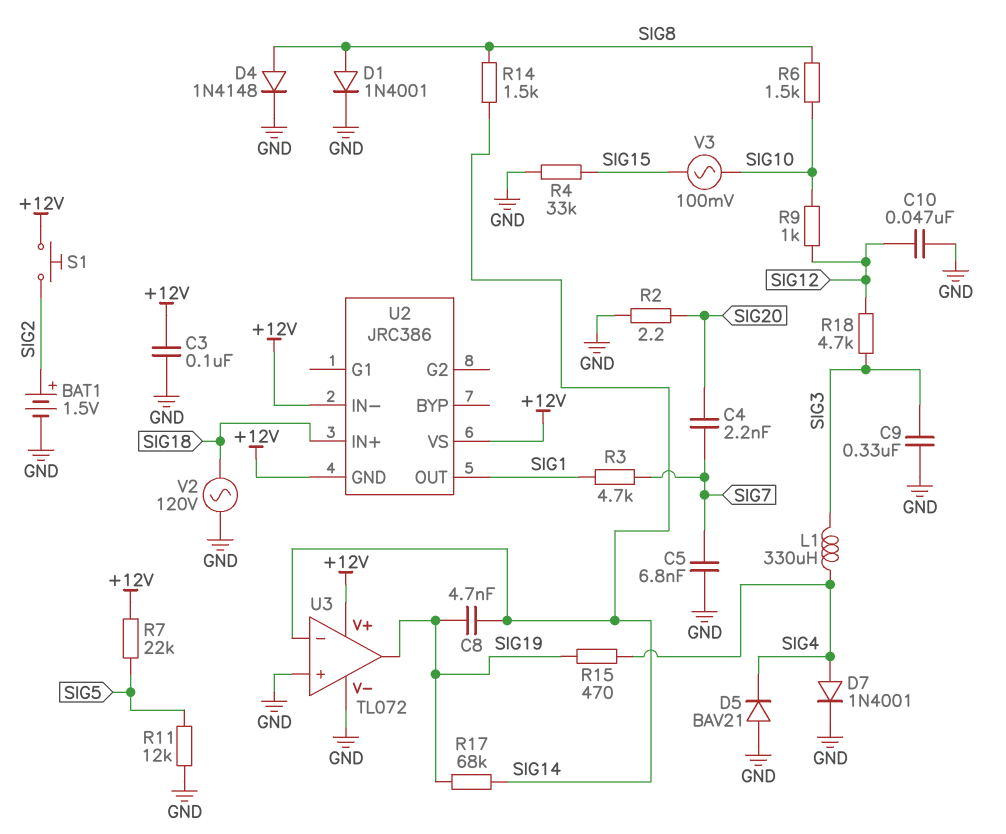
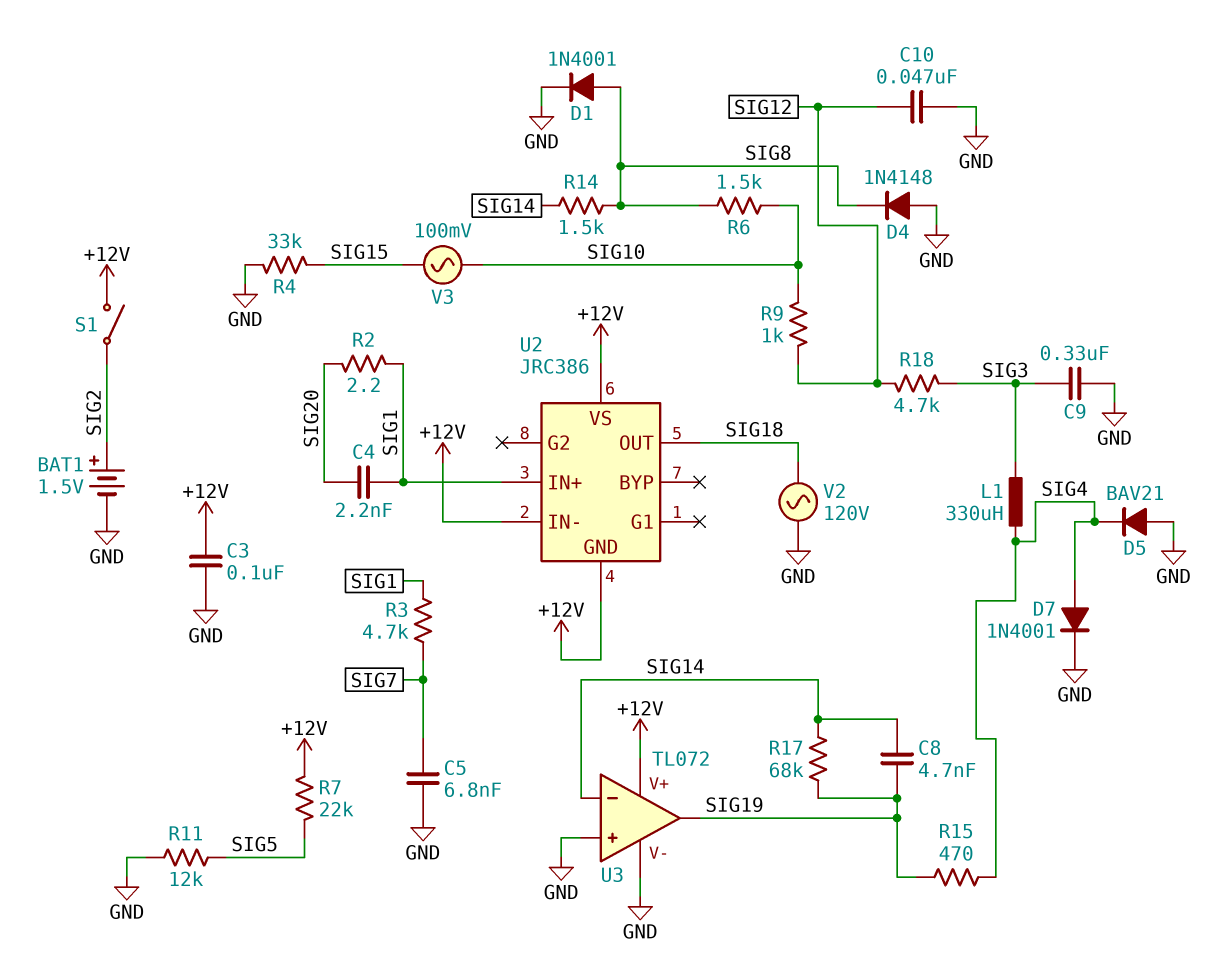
C4: 2.2nF (SIG7, SIG20) -> 2.2nF (SIG1, SIG20)
D4: diode 1N4148 (A SIG8, K GND) -> diode 1N4148 (A GND, K SIG8)
R2: 2.2 (GND, SIG20) -> 2.2 (SIG1, SIG20)
S1: button (+12V, SIG2) -> switch (+12V, SIG2)
U2 pin IN+: SIG18 -> SIG1
U2 pin OUT: SIG1 -> SIG18

